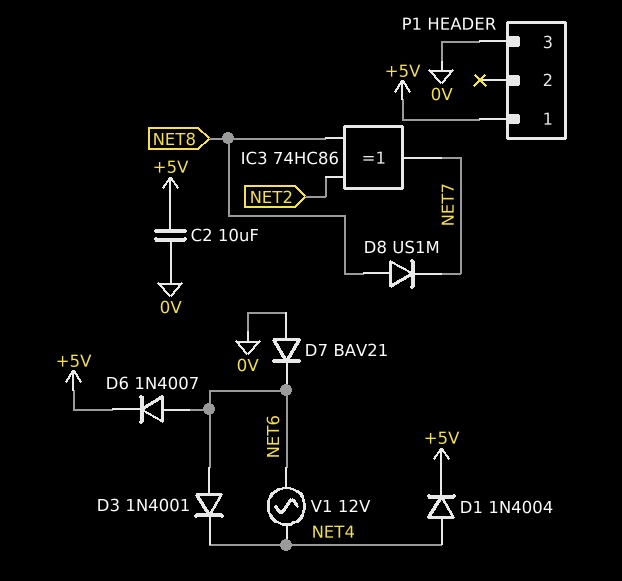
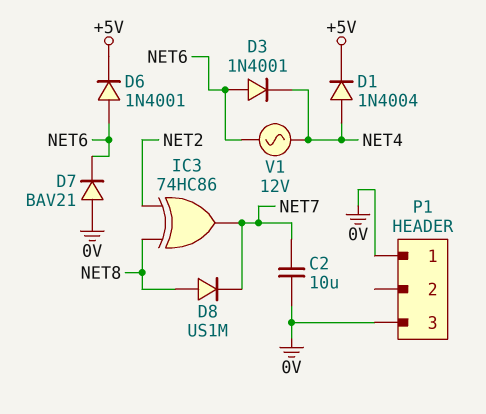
C2: 10uF (+5V, 0V) -> 10uF (0V, NET7)
D6: diode 1N4007 (A NET6, K +5V) -> diode 1N4001 (A NET6, K +5V)
P1 pin 1: +5V -> 0V

